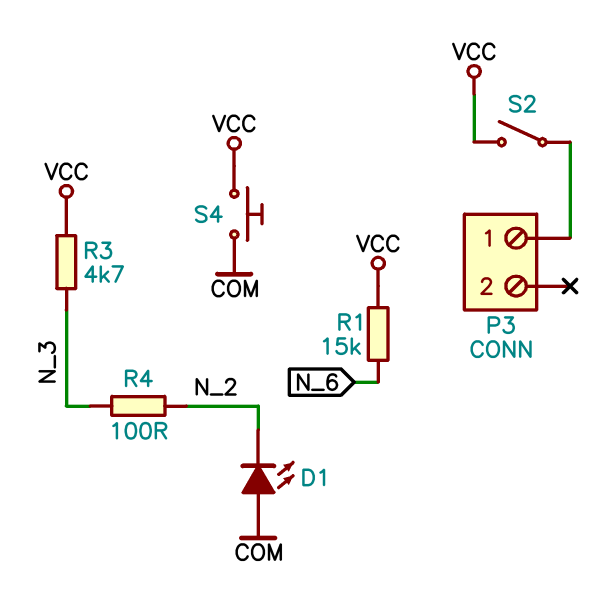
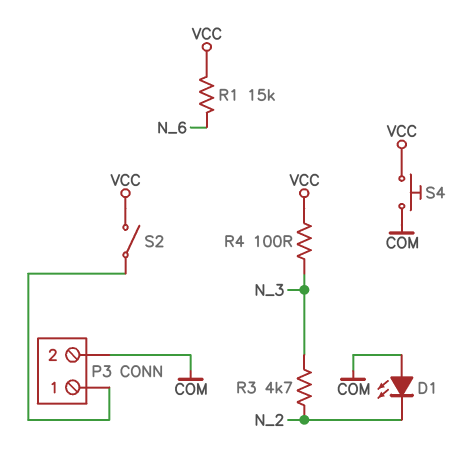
P3 pin 2: none -> COM
R3: 4.7k (N_3, VCC) -> 4.7k (N_2, N_3)
R4: 100 (N_2, N_3) -> 100 (N_3, VCC)

